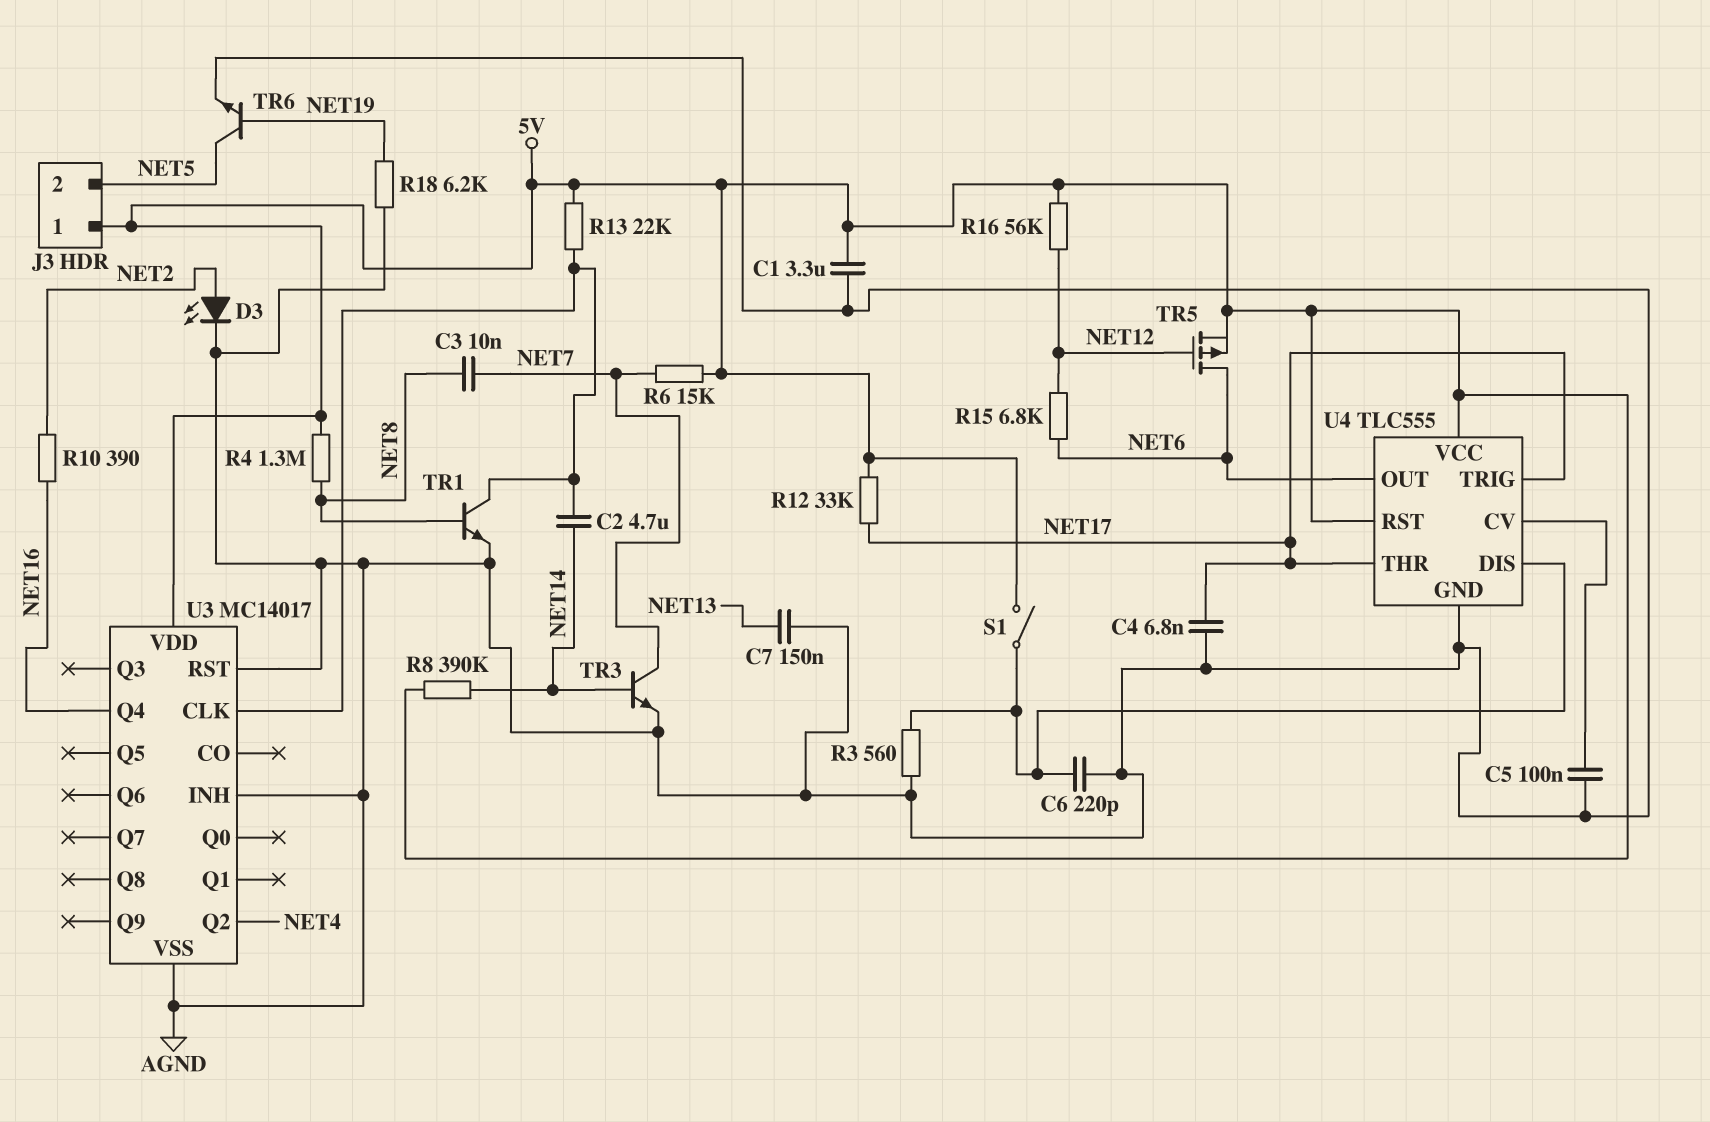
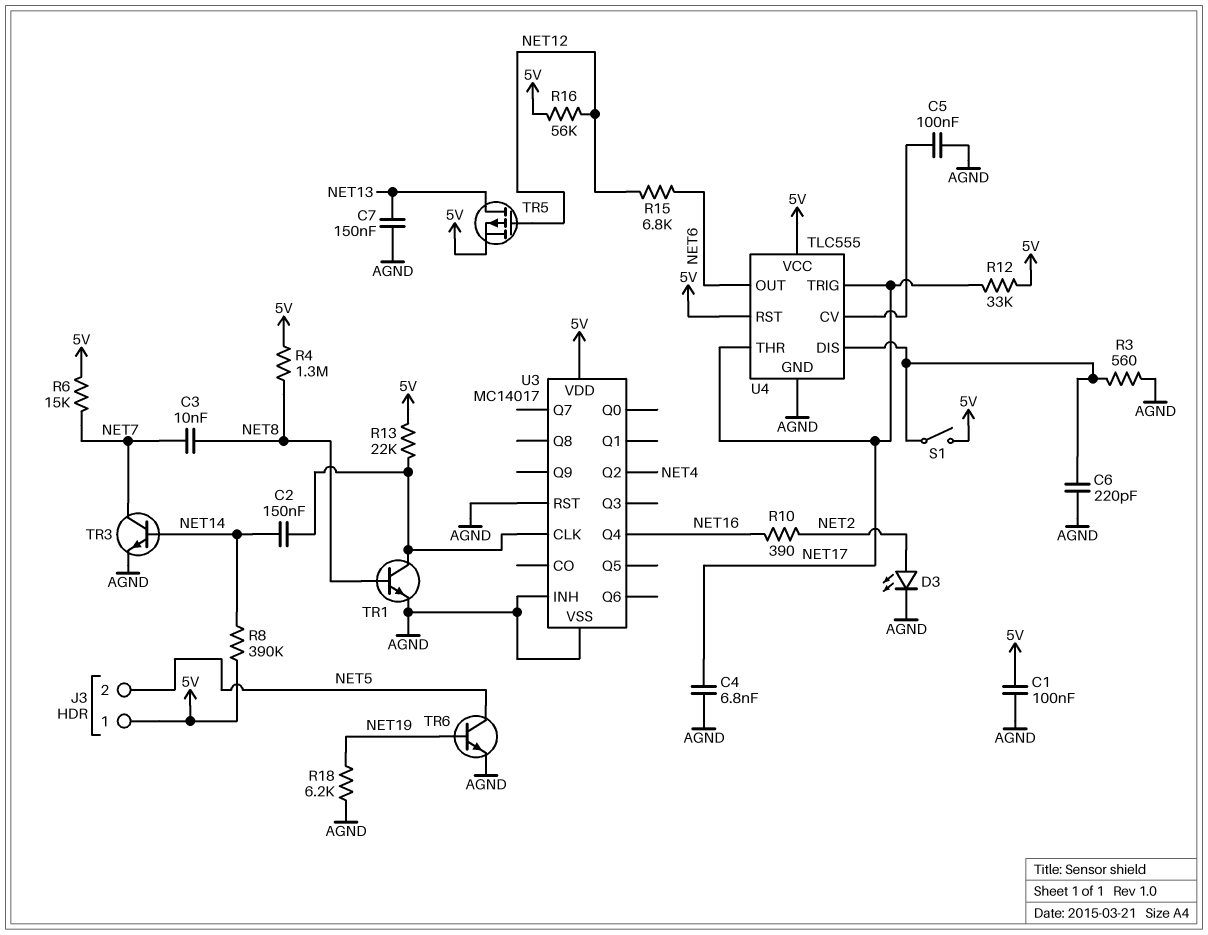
C1: 3.3uF (5V, AGND) -> 100nF (5V, AGND)
C2: 4.7uF (NET14, U3/CLK) -> 150nF (NET14, U3/CLK)
TR5: PMOS (G NET12, D NET6, S 5V) -> PMOS (G NET12, D NET13, S 5V)

